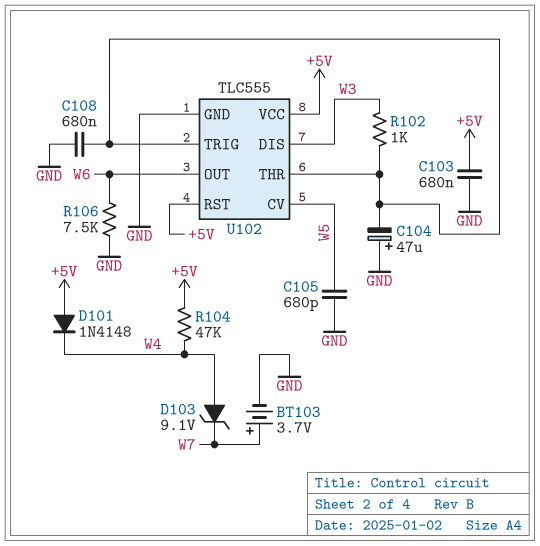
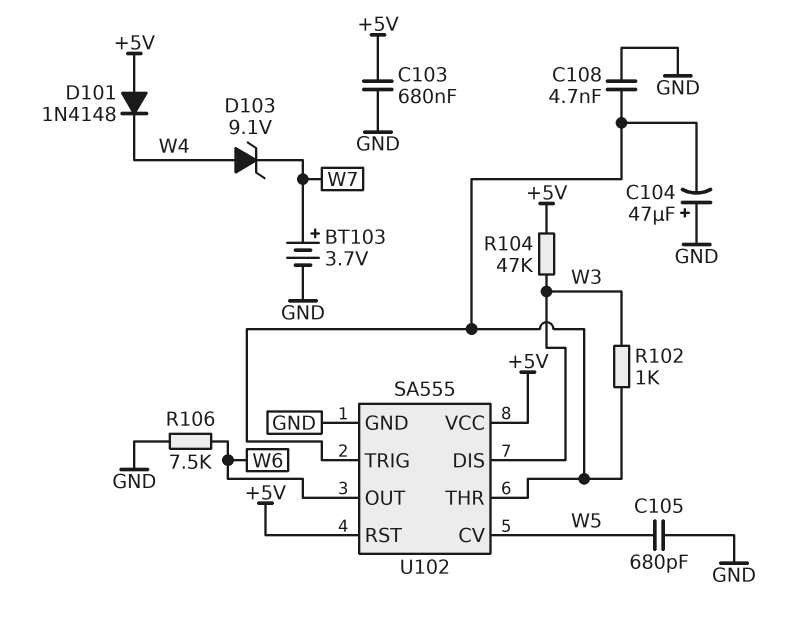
C108: 680nF (GND, U102/THR) -> 4.7nF (GND, U102/THR)
R104: 47k (+5V, W4) -> 47k (+5V, W3)
U102: TLC555 -> SA555

